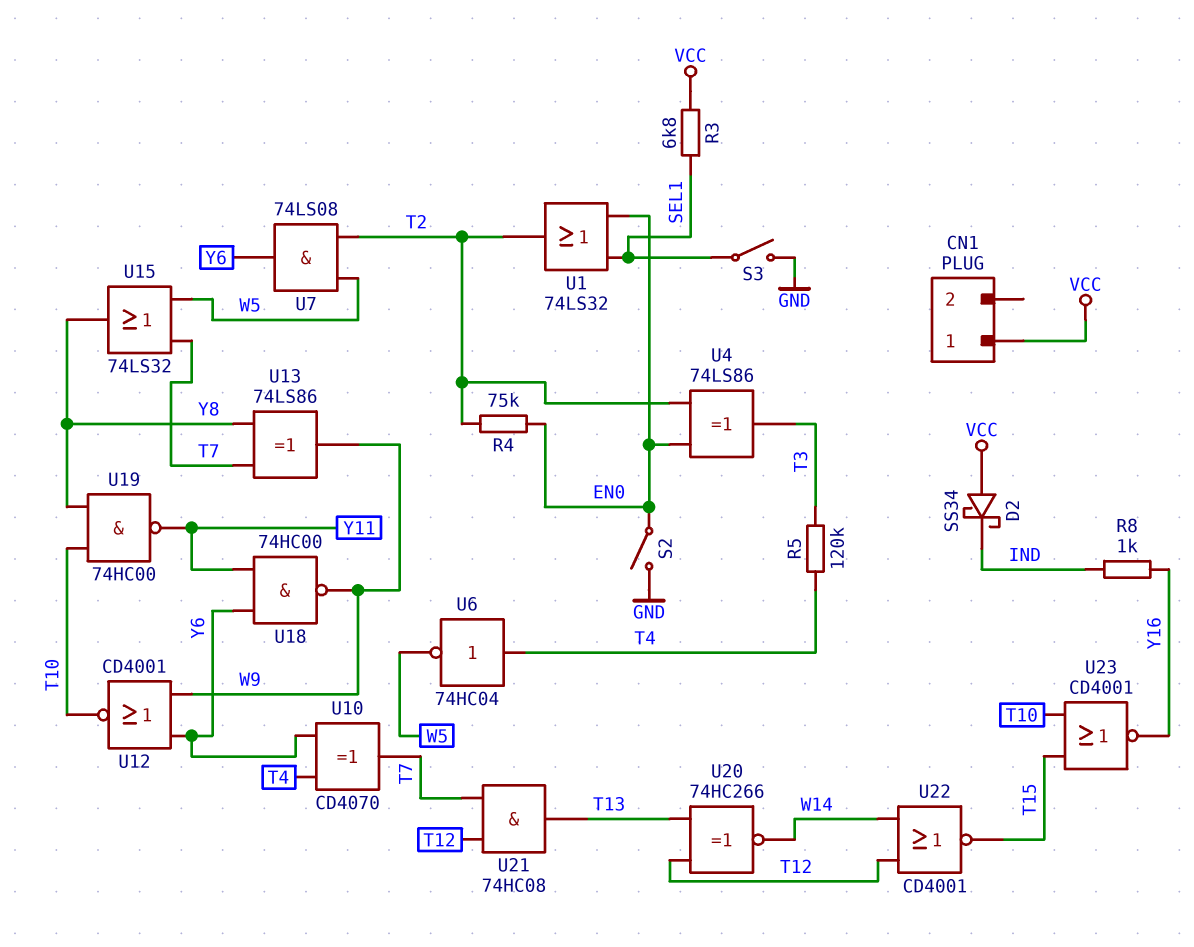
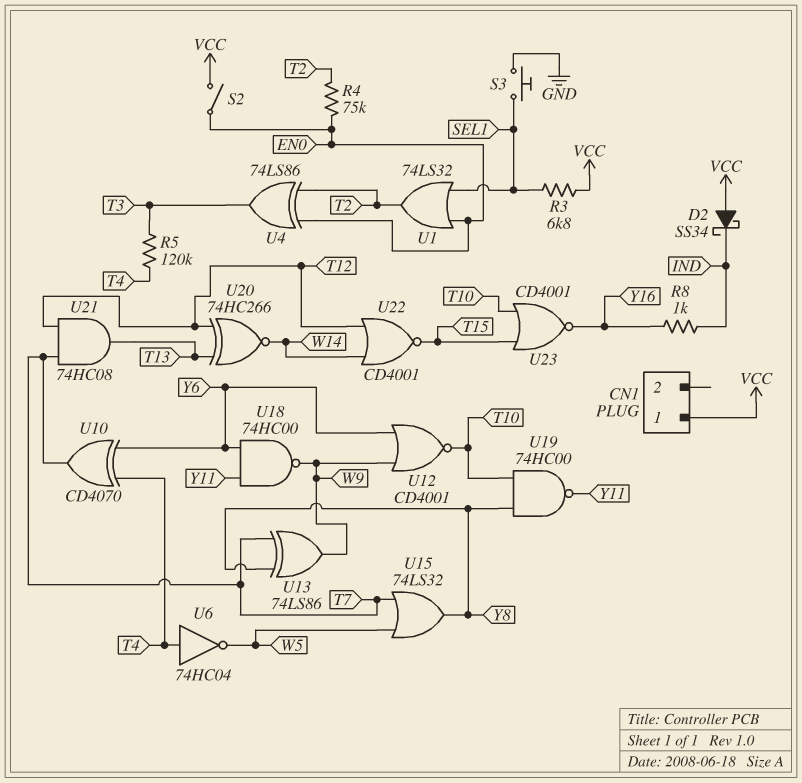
S2: switch (EN0, GND) -> switch (EN0, VCC)
S3: switch (GND, SEL1) -> button (GND, SEL1)
U7: AND 74LS08 (in T2, in W5, out Y6) -> none

